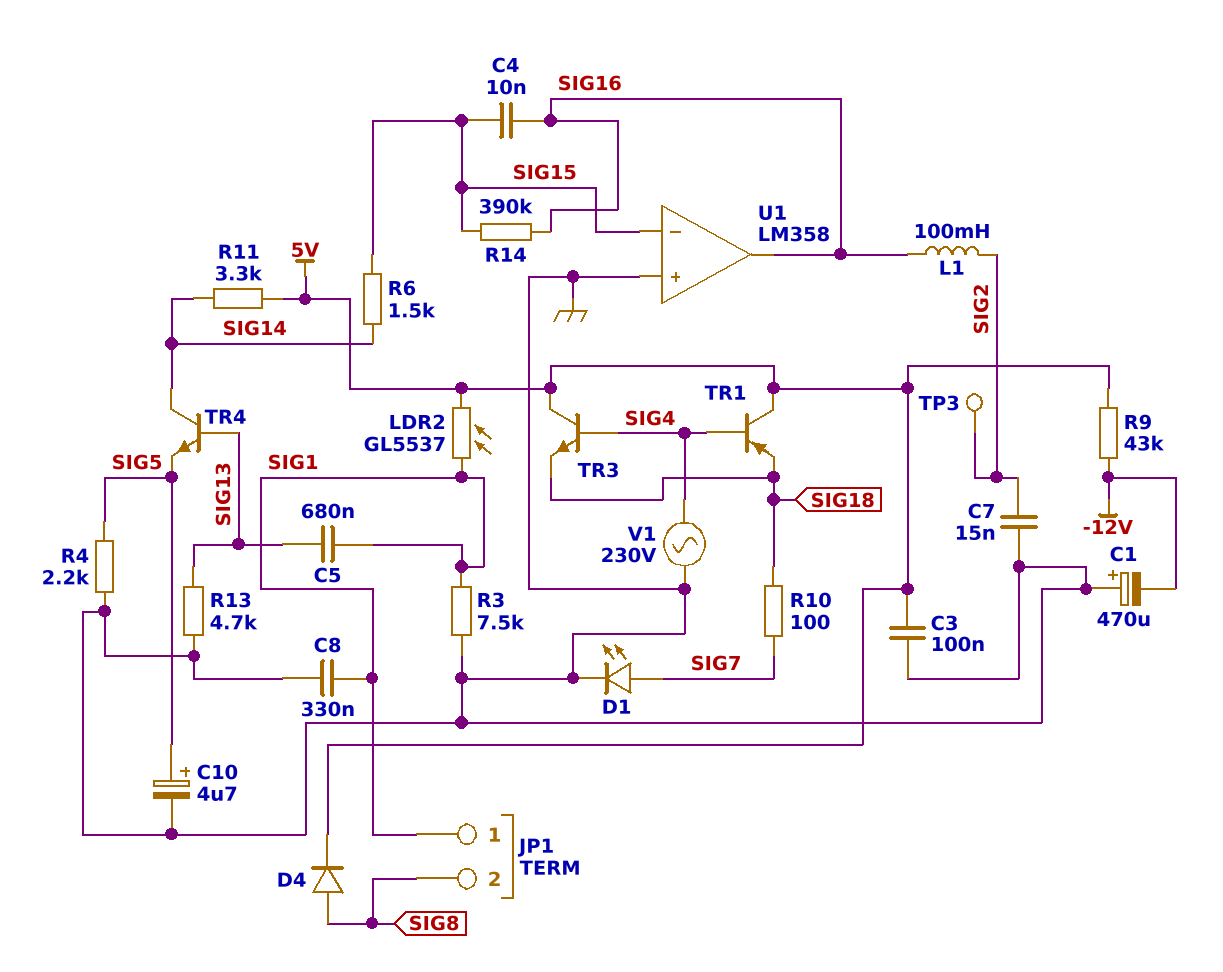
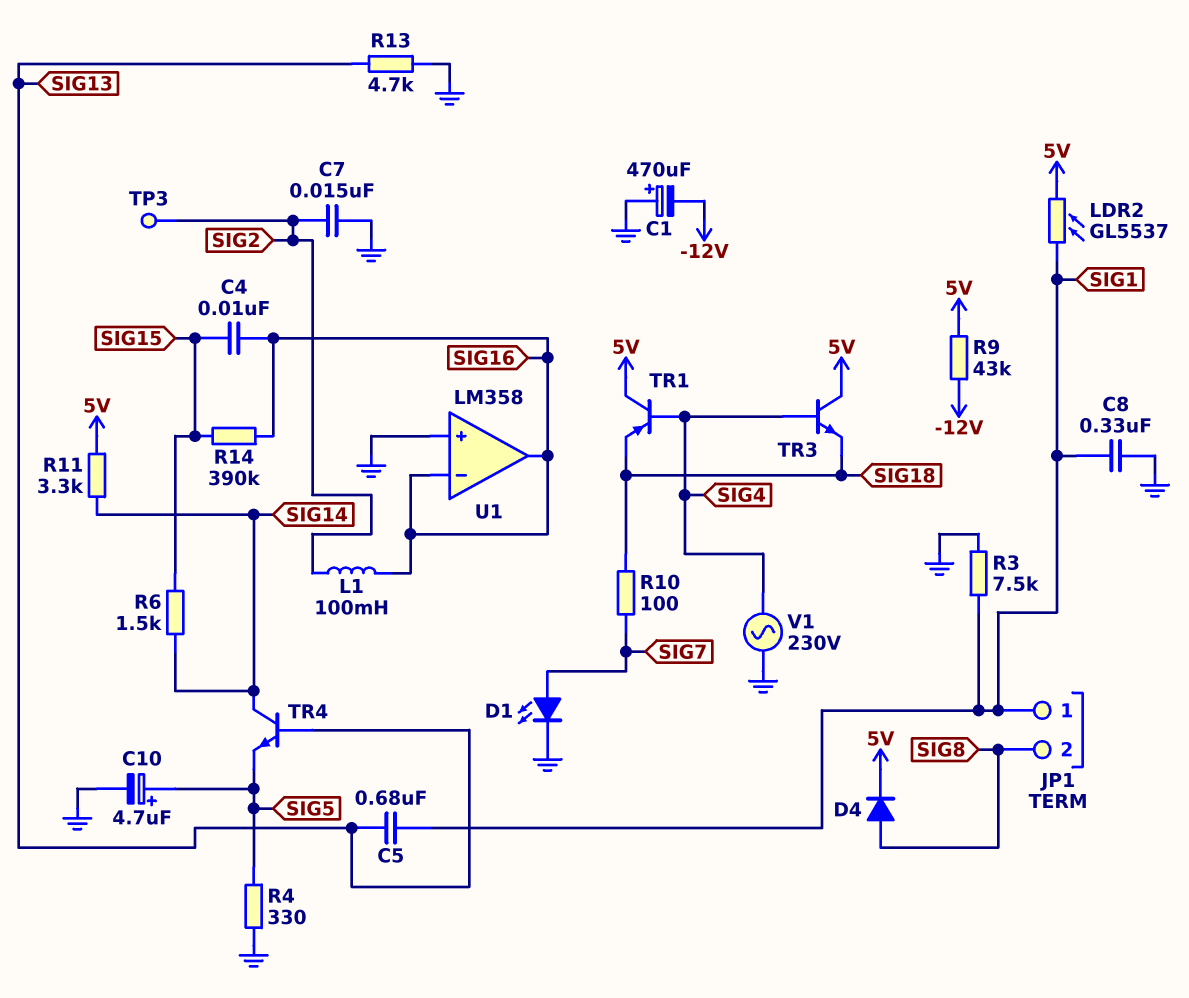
C3: 100nF (5V, GND) -> none
R4: 2.2k (GND, SIG5) -> 330 (GND, SIG5)
U1 pin in-: SIG15 -> SIG16

